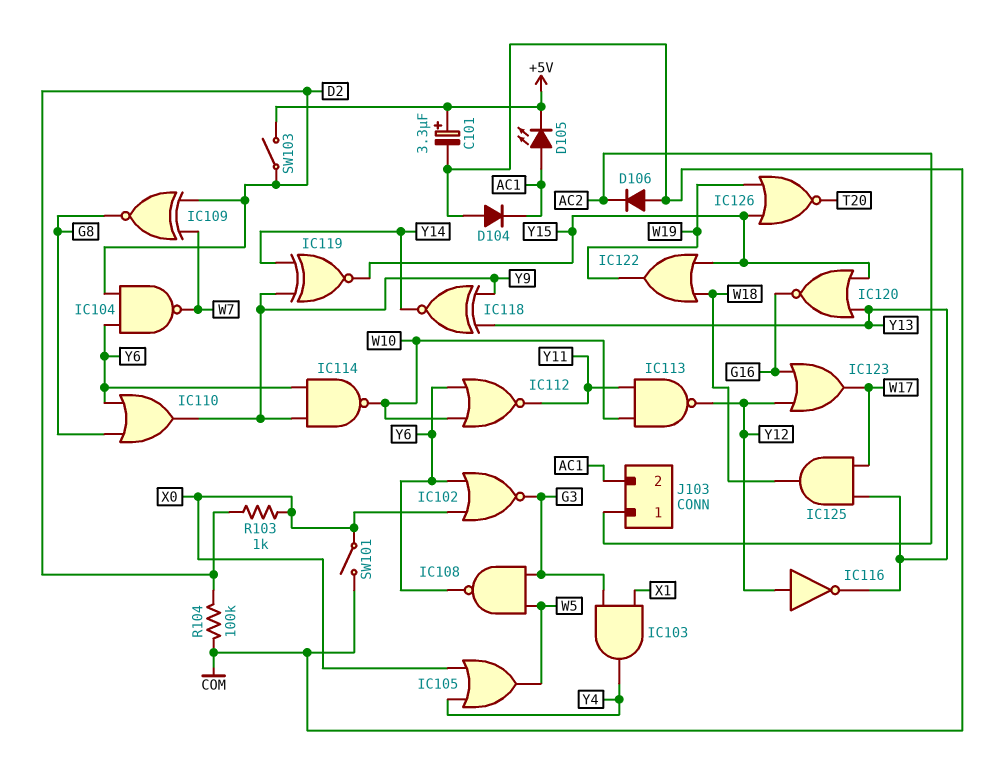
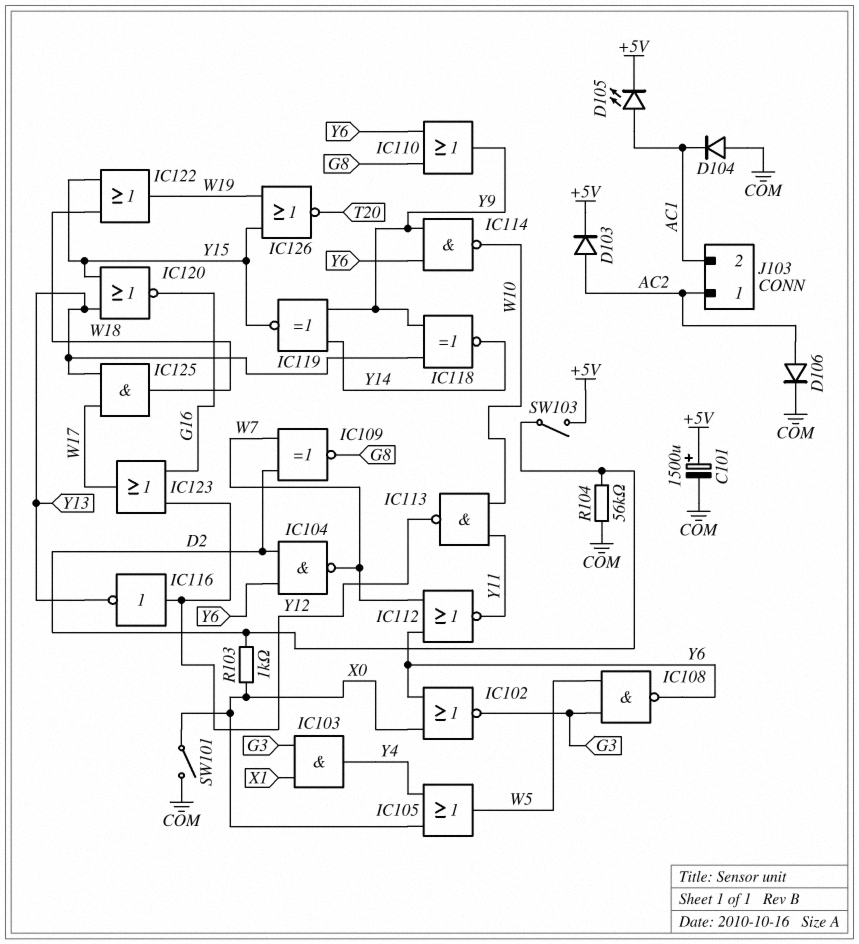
C101: 3.3uF (plus +5V, minus COM) -> 1500uF (plus +5V, minus COM)
D103: none -> diode (A AC2, K +5V)
D106: diode (A COM, K AC2) -> diode (A AC2, K COM)
IC112: NOR (in W10, in Y6, out Y11) -> NOR (in W7, in Y6, out Y11)
R104: 100k (COM, D2) -> 56k (COM, D2)

